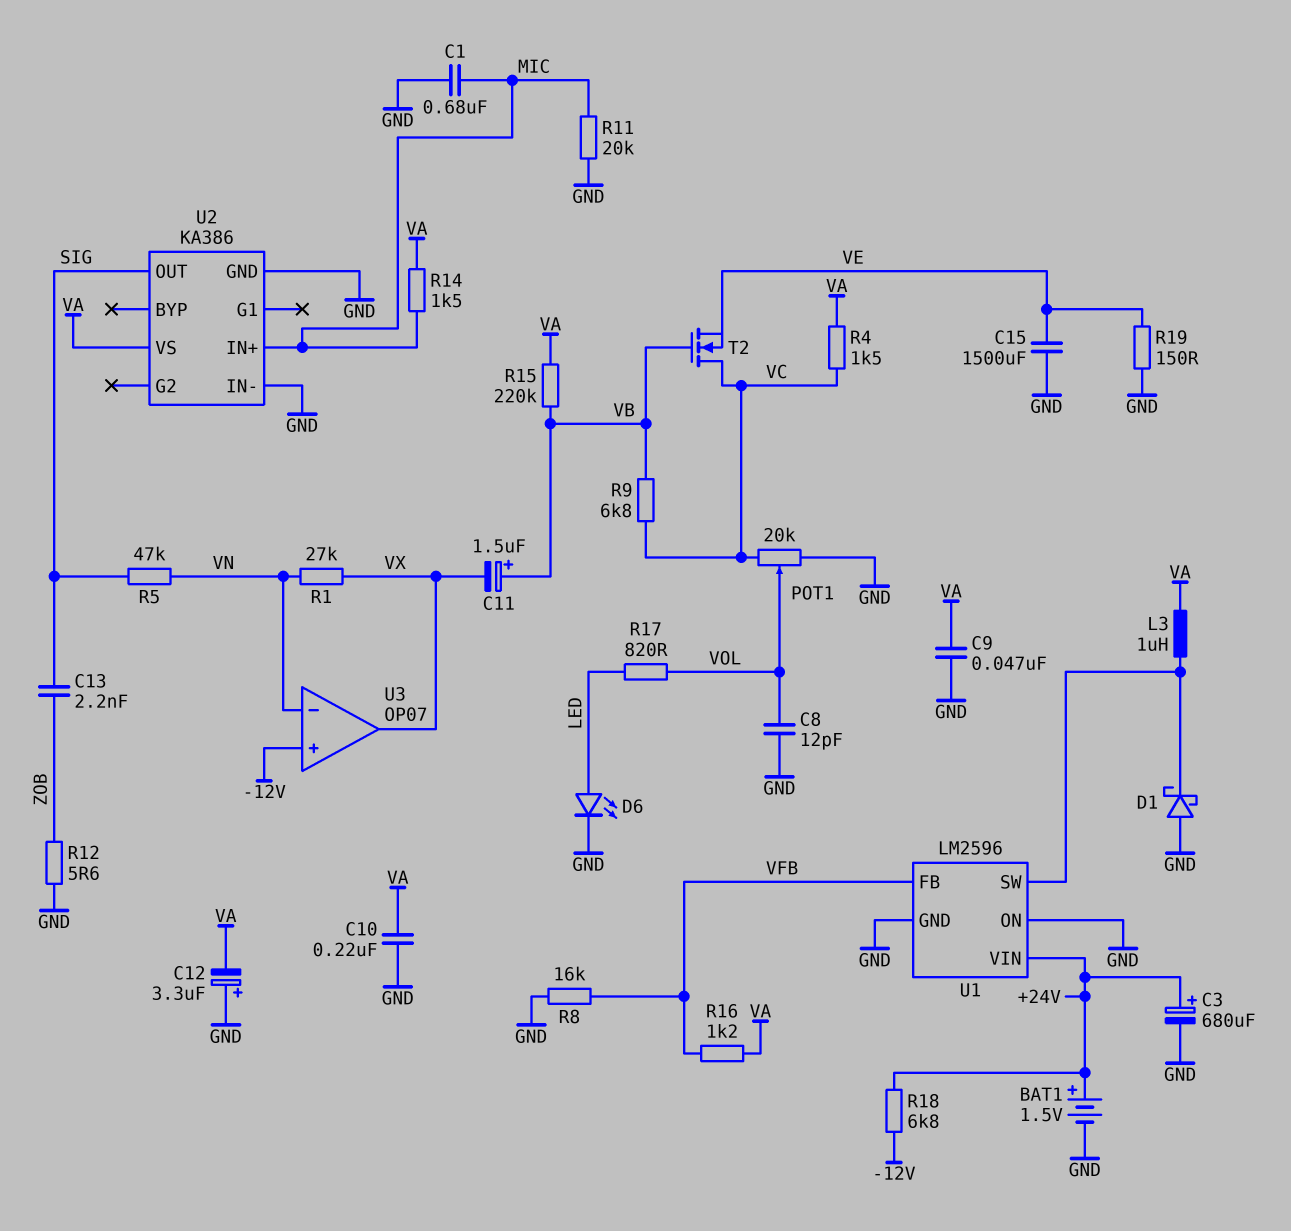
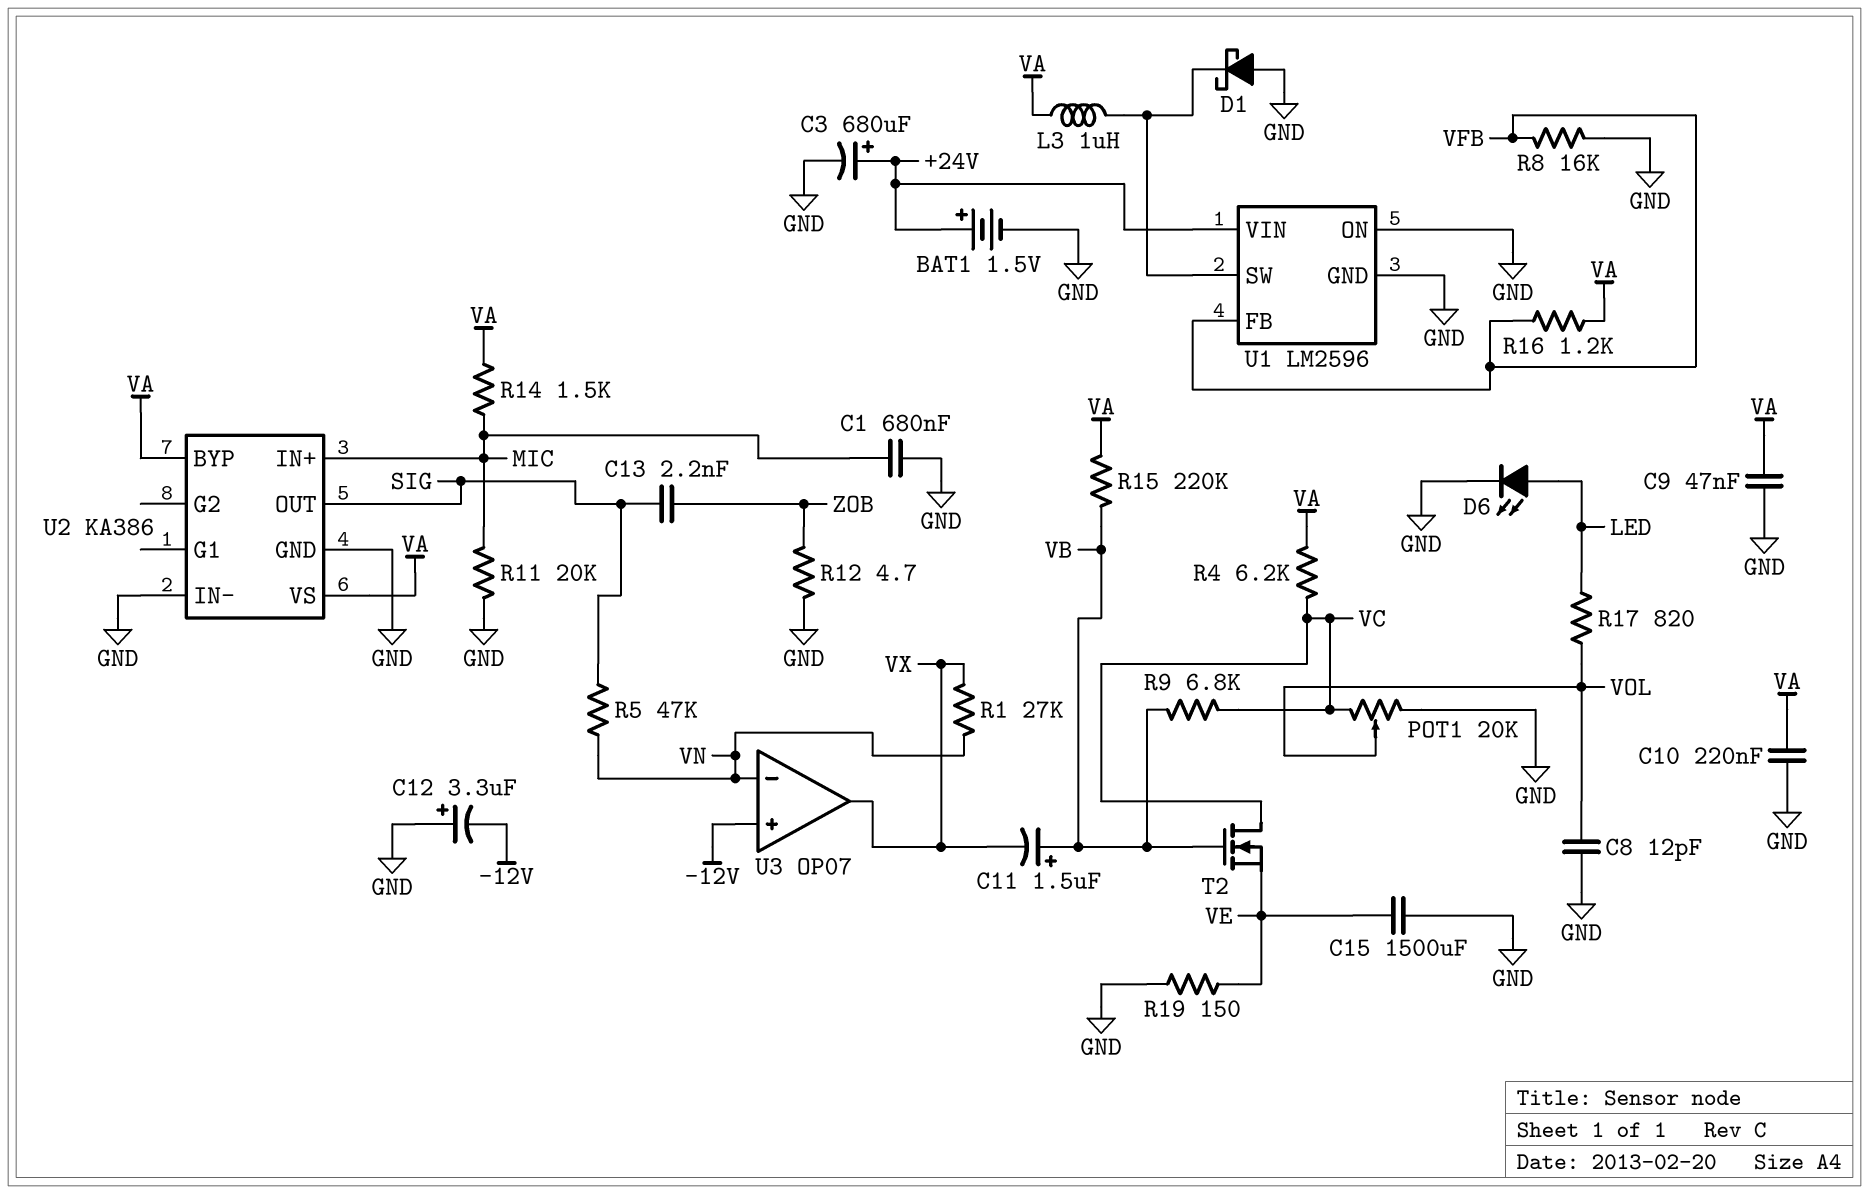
C12: 3.3uF (plus GND, minus VA) -> 3.3uF (plus GND, minus -12V)
R4: 1.5k (VA, VC) -> 6.2k (VA, VC)
R12: 5.6 (GND, ZOB) -> 4.7 (GND, ZOB)
R18: 6.8k (+24V, -12V) -> none
U2 pin BYP: none -> VA

